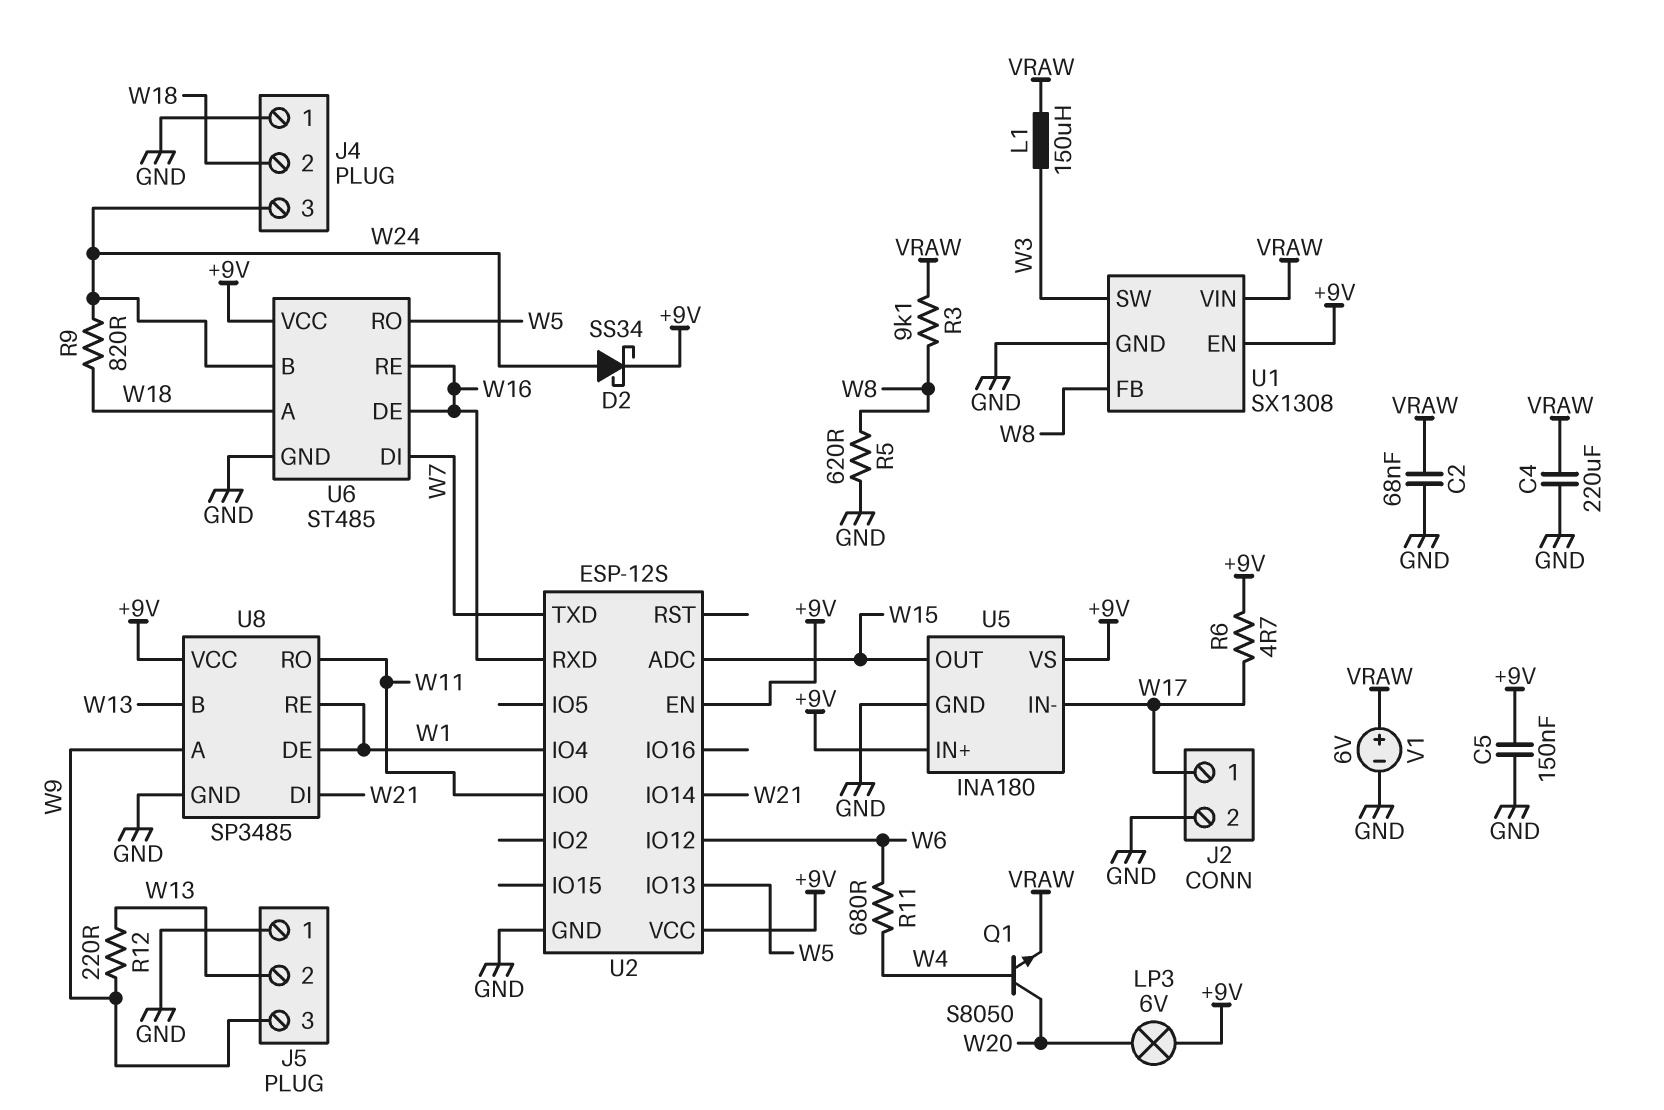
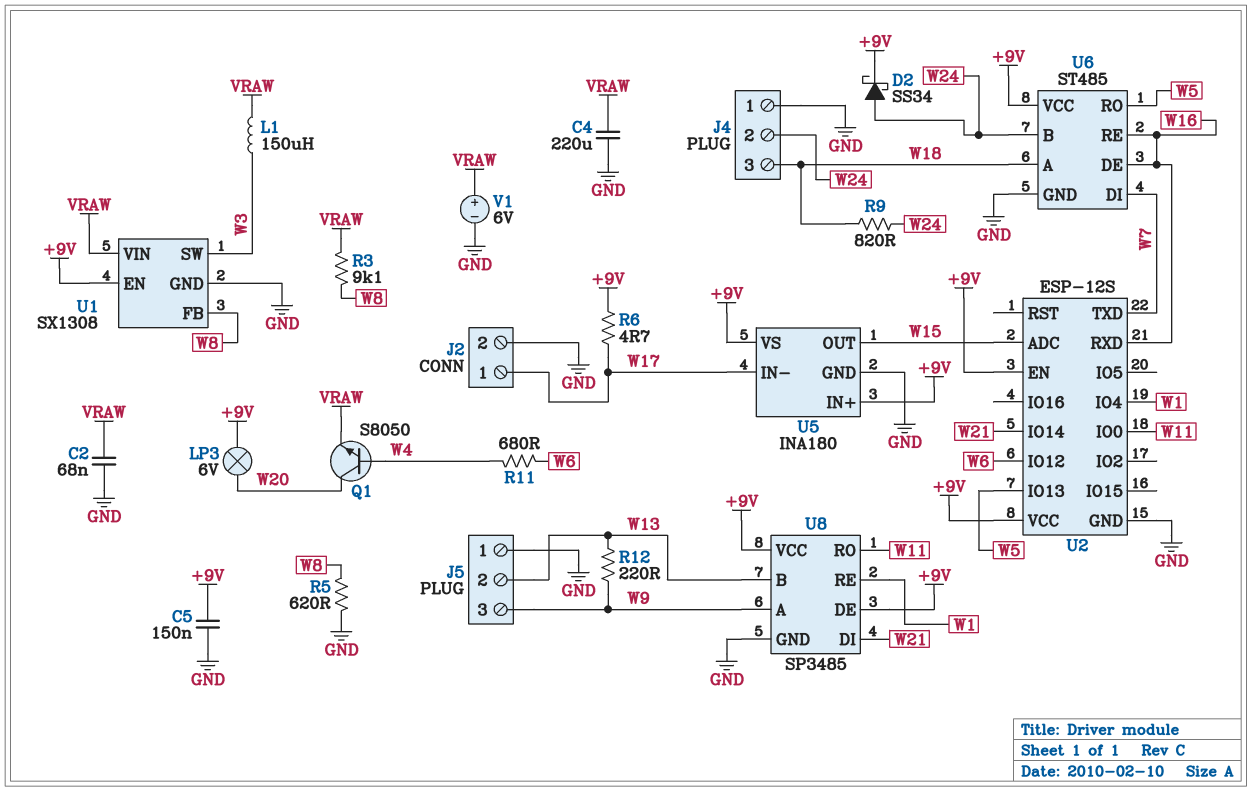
J4 pin 2: W18 -> W24
J4 pin 3: W24 -> W18
U8 pin DE: W1 -> +9V

